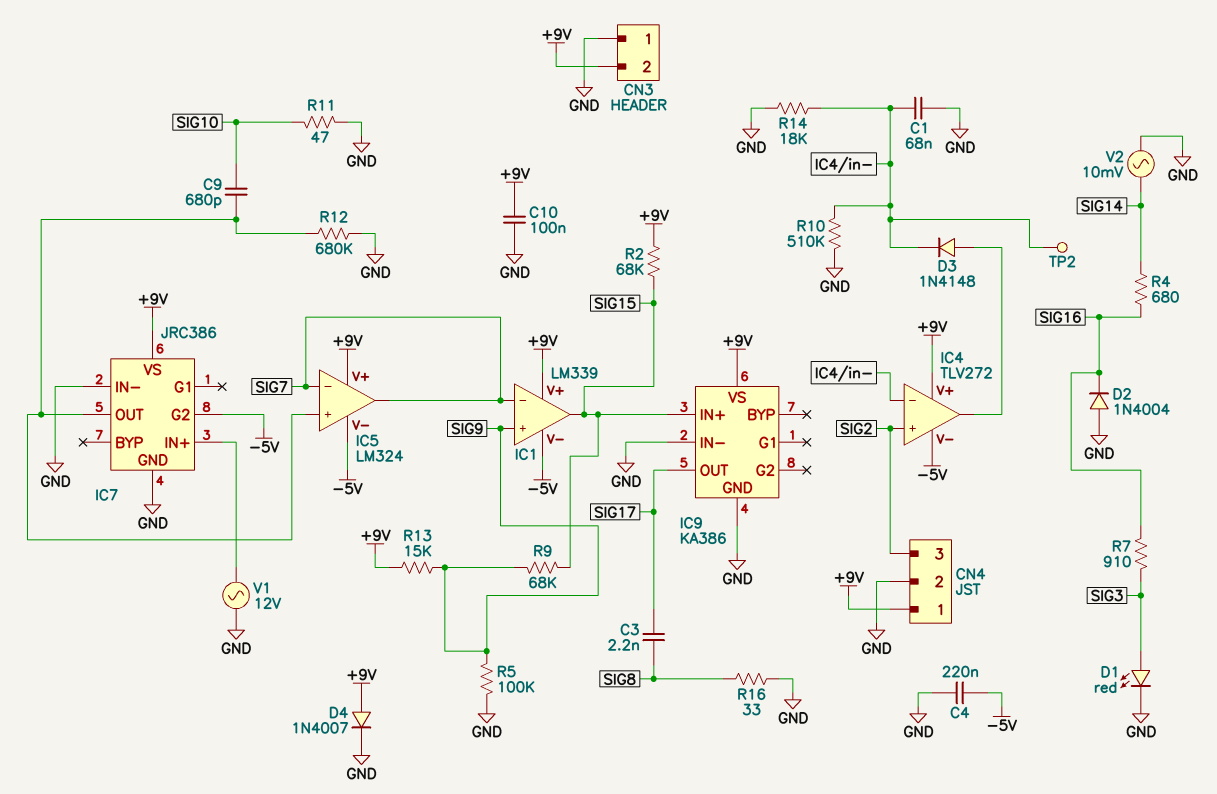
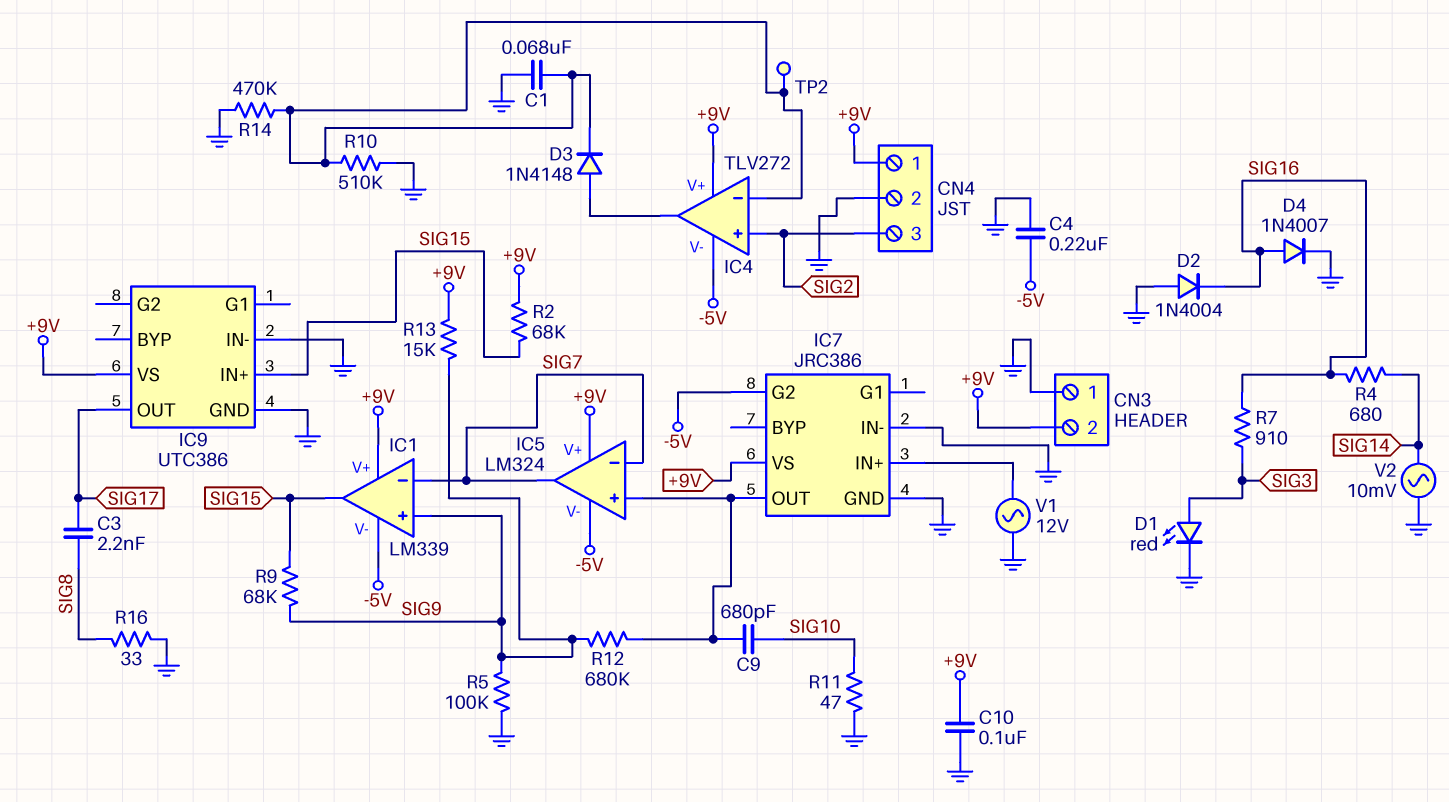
D4: diode 1N4007 (A +9V, K GND) -> diode 1N4007 (A SIG16, K GND)
IC9: KA386 -> UTC386
R12: 680k (GND, IC5/in+) -> 680k (IC5/in+, SIG9)
R14: 18k (GND, IC4/in-) -> 470k (GND, IC4/in-)

